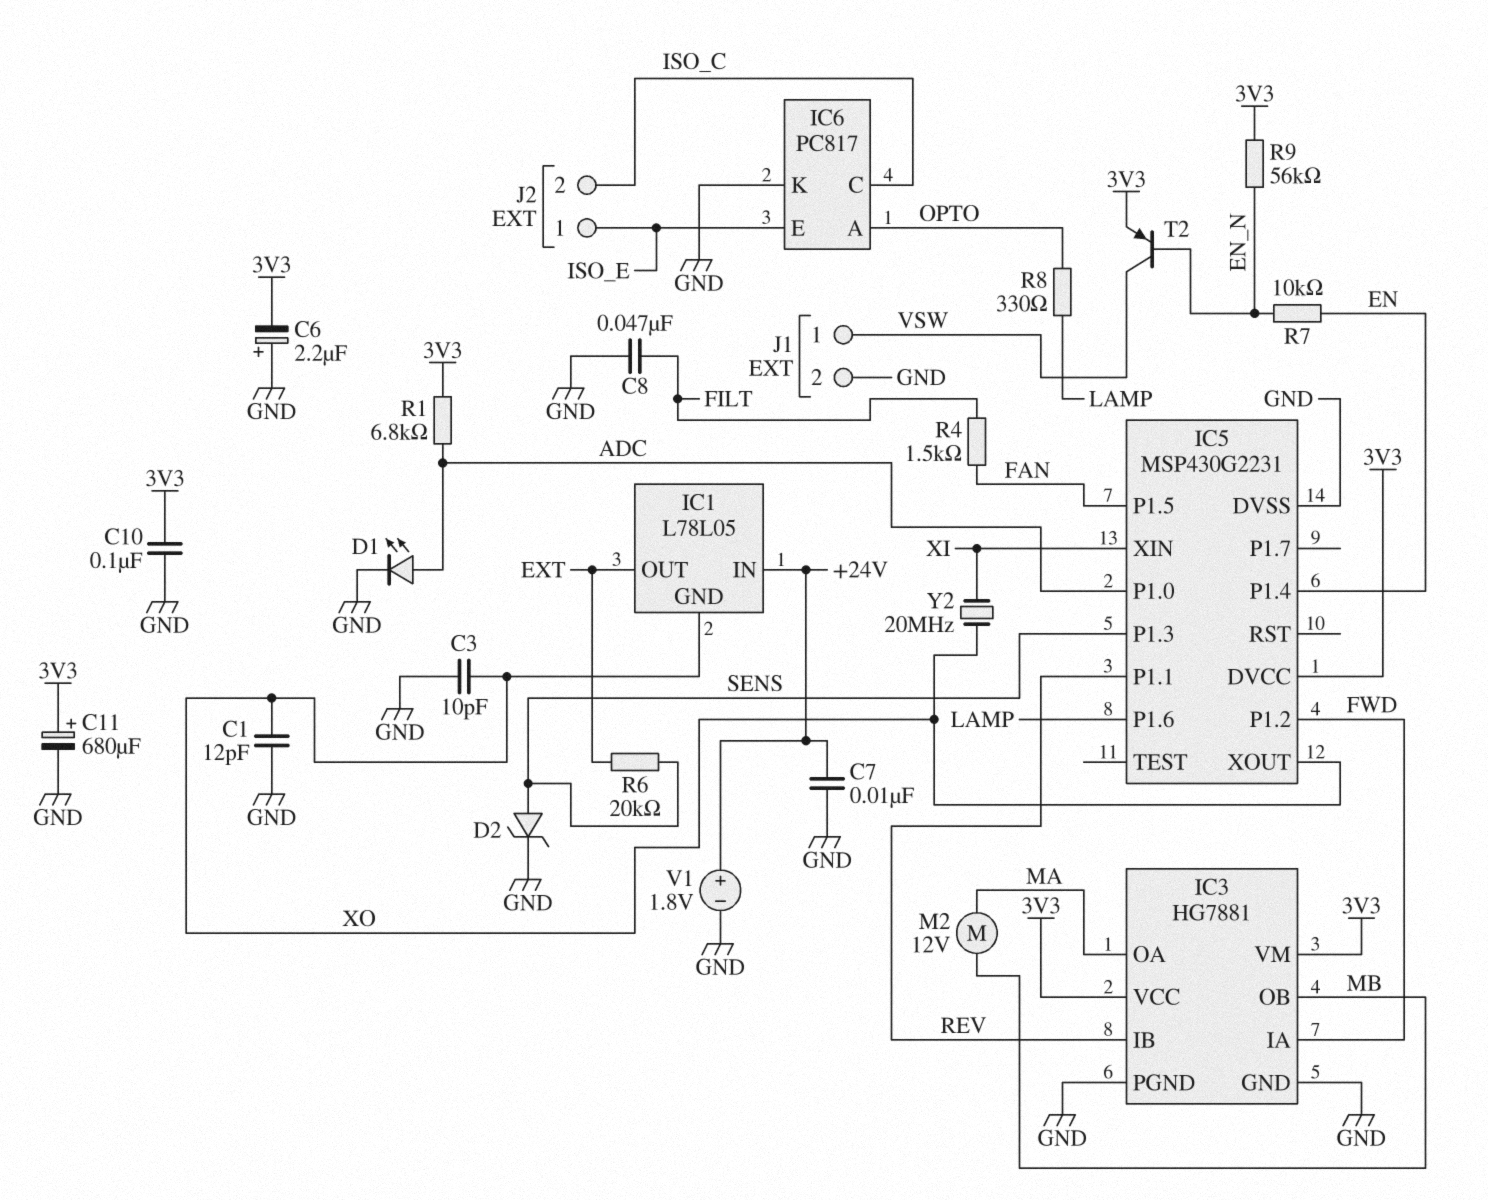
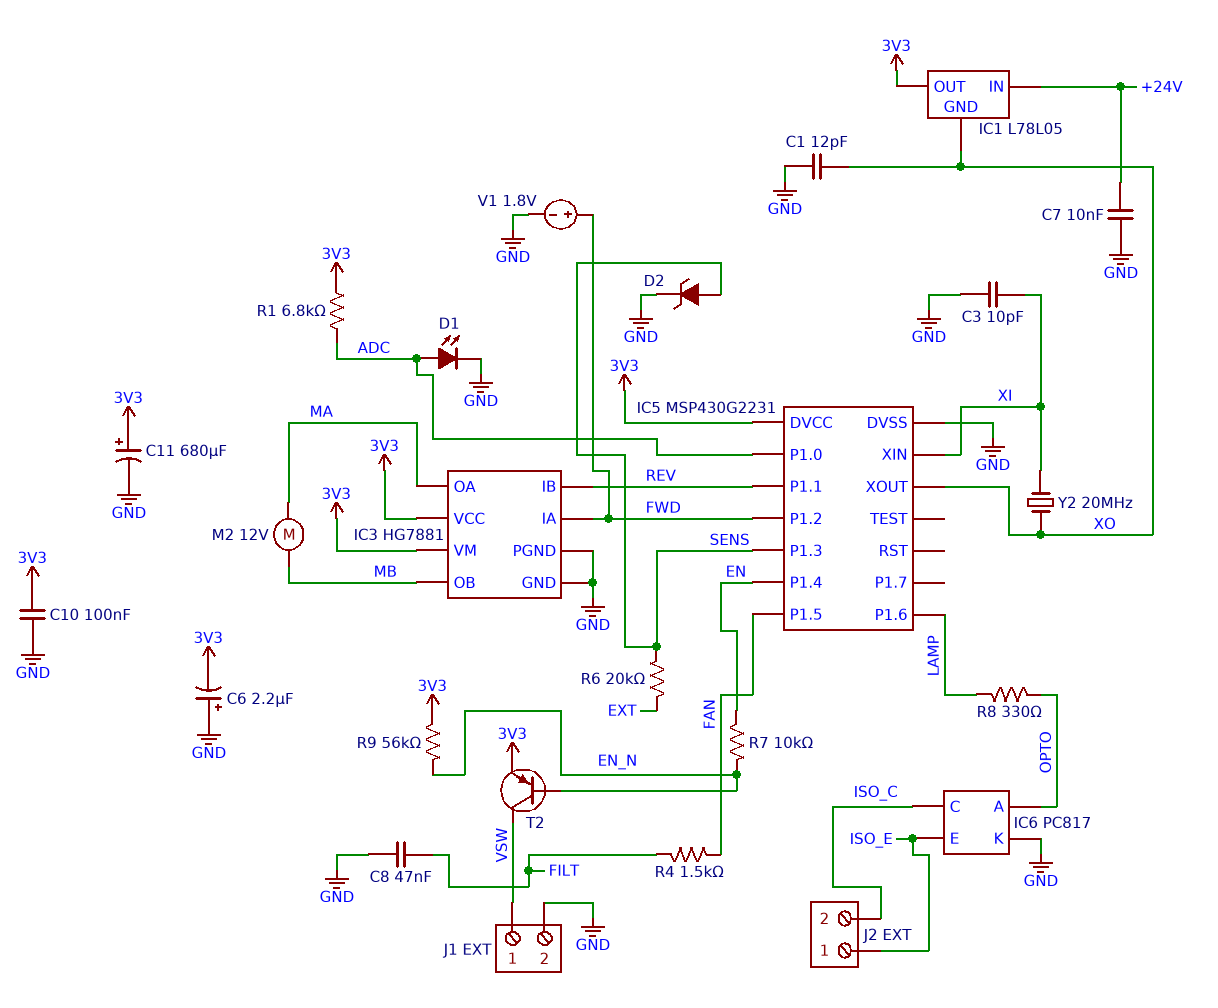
C3: 10pF (GND, XO) -> 10pF (GND, XI)
IC1 pin OUT: EXT -> 3V3
V1: 1.8V (plus +24V, minus GND) -> 1.8V (plus FWD, minus GND)

